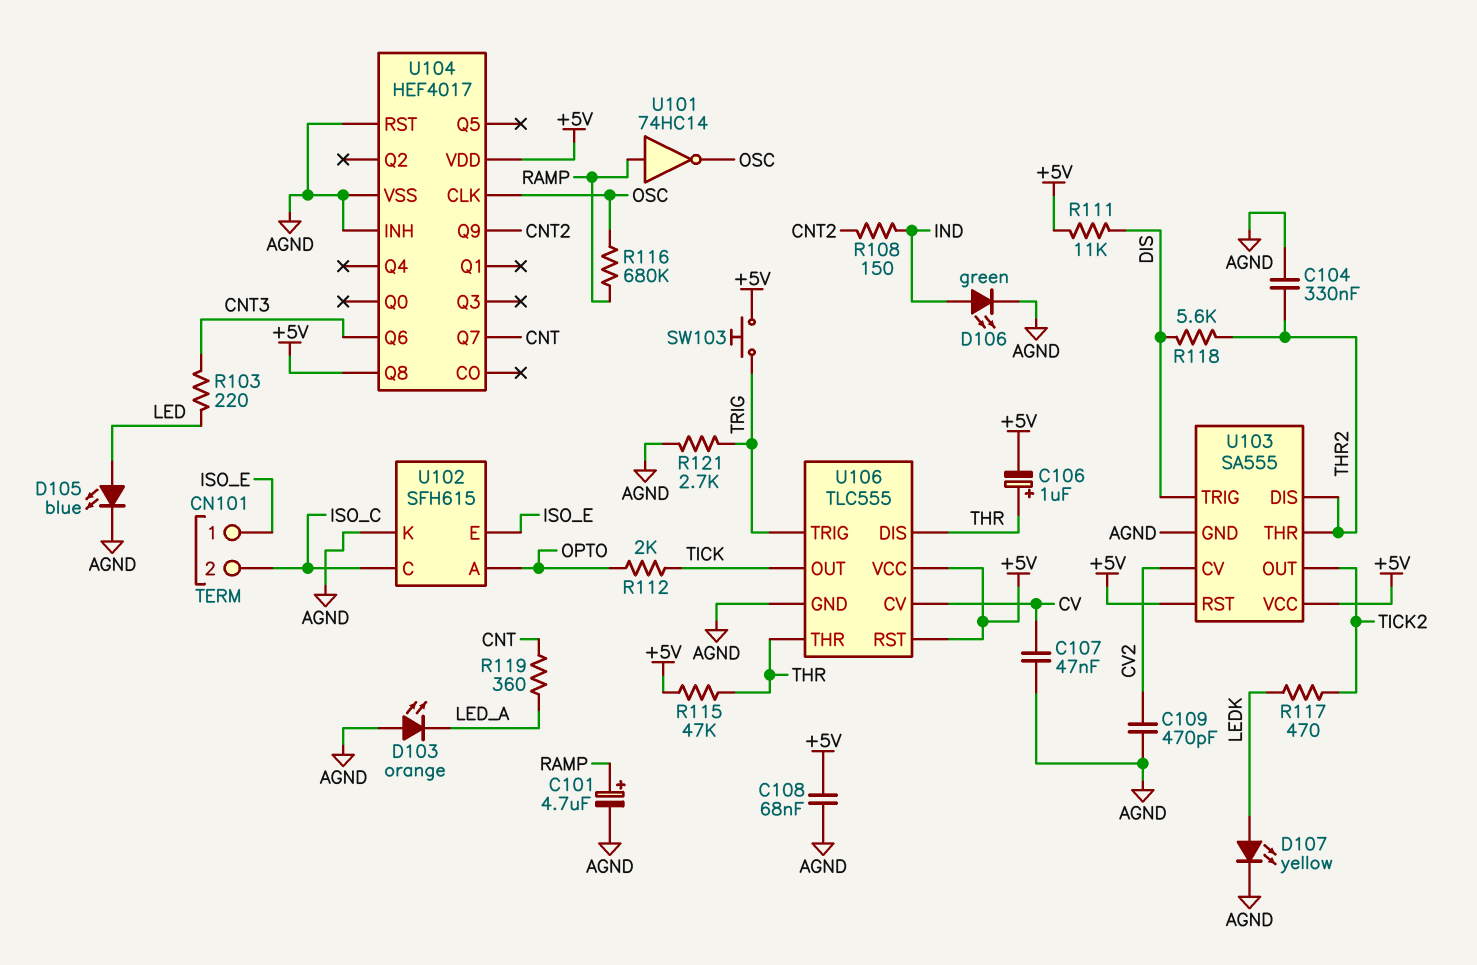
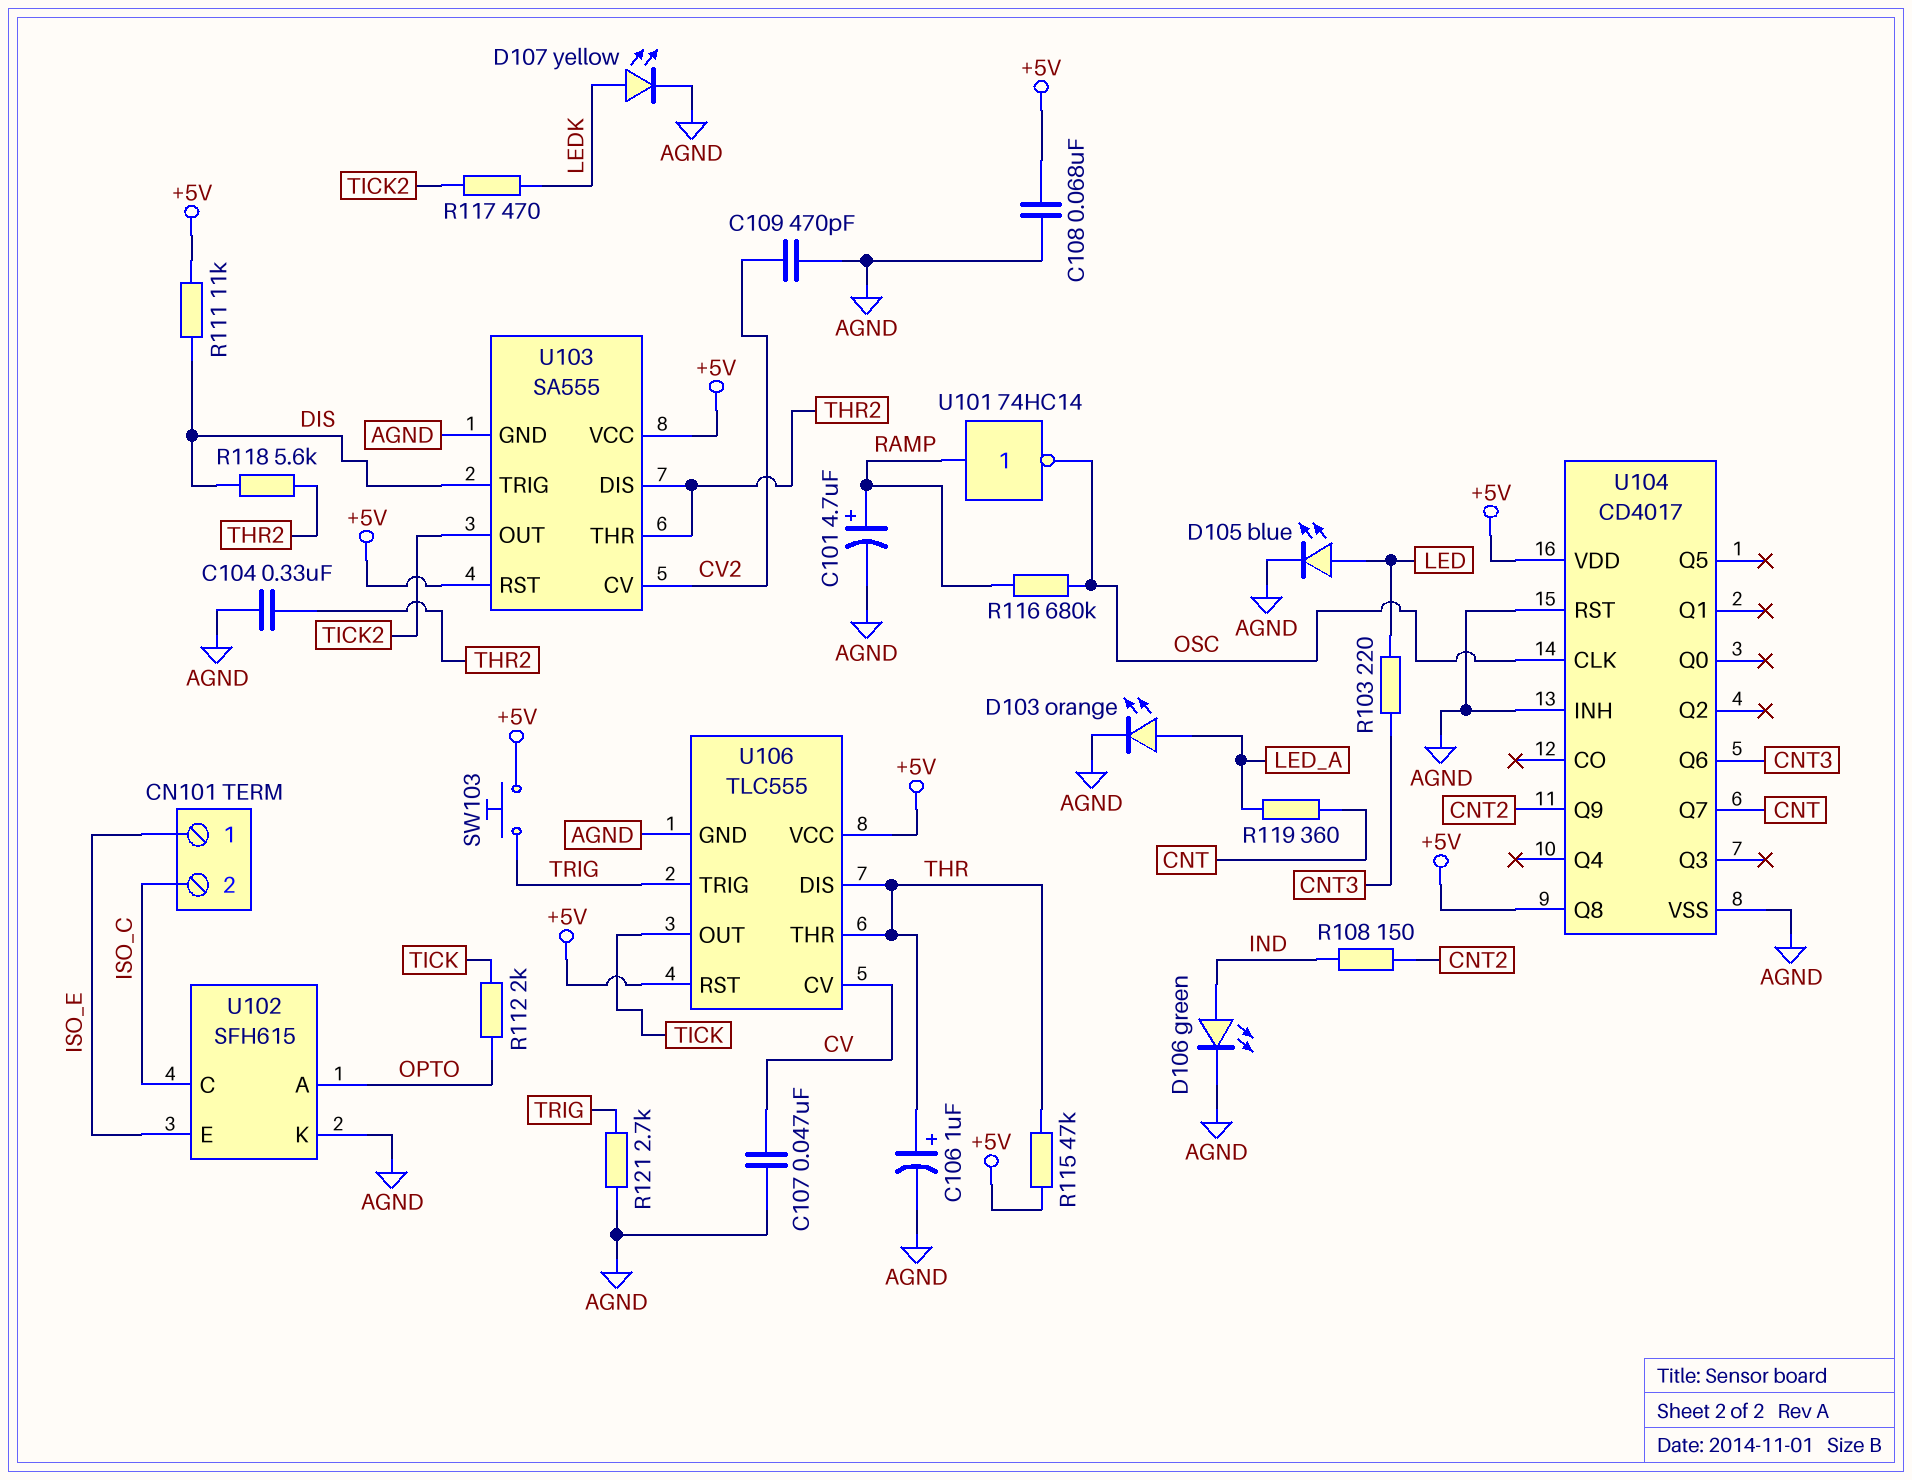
C106: 1uF (plus THR, minus +5V) -> 1uF (plus THR, minus AGND)
D103: LED orange (A AGND, K LED_A) -> LED orange (A LED_A, K AGND)
U104: HEF4017 -> CD4017

